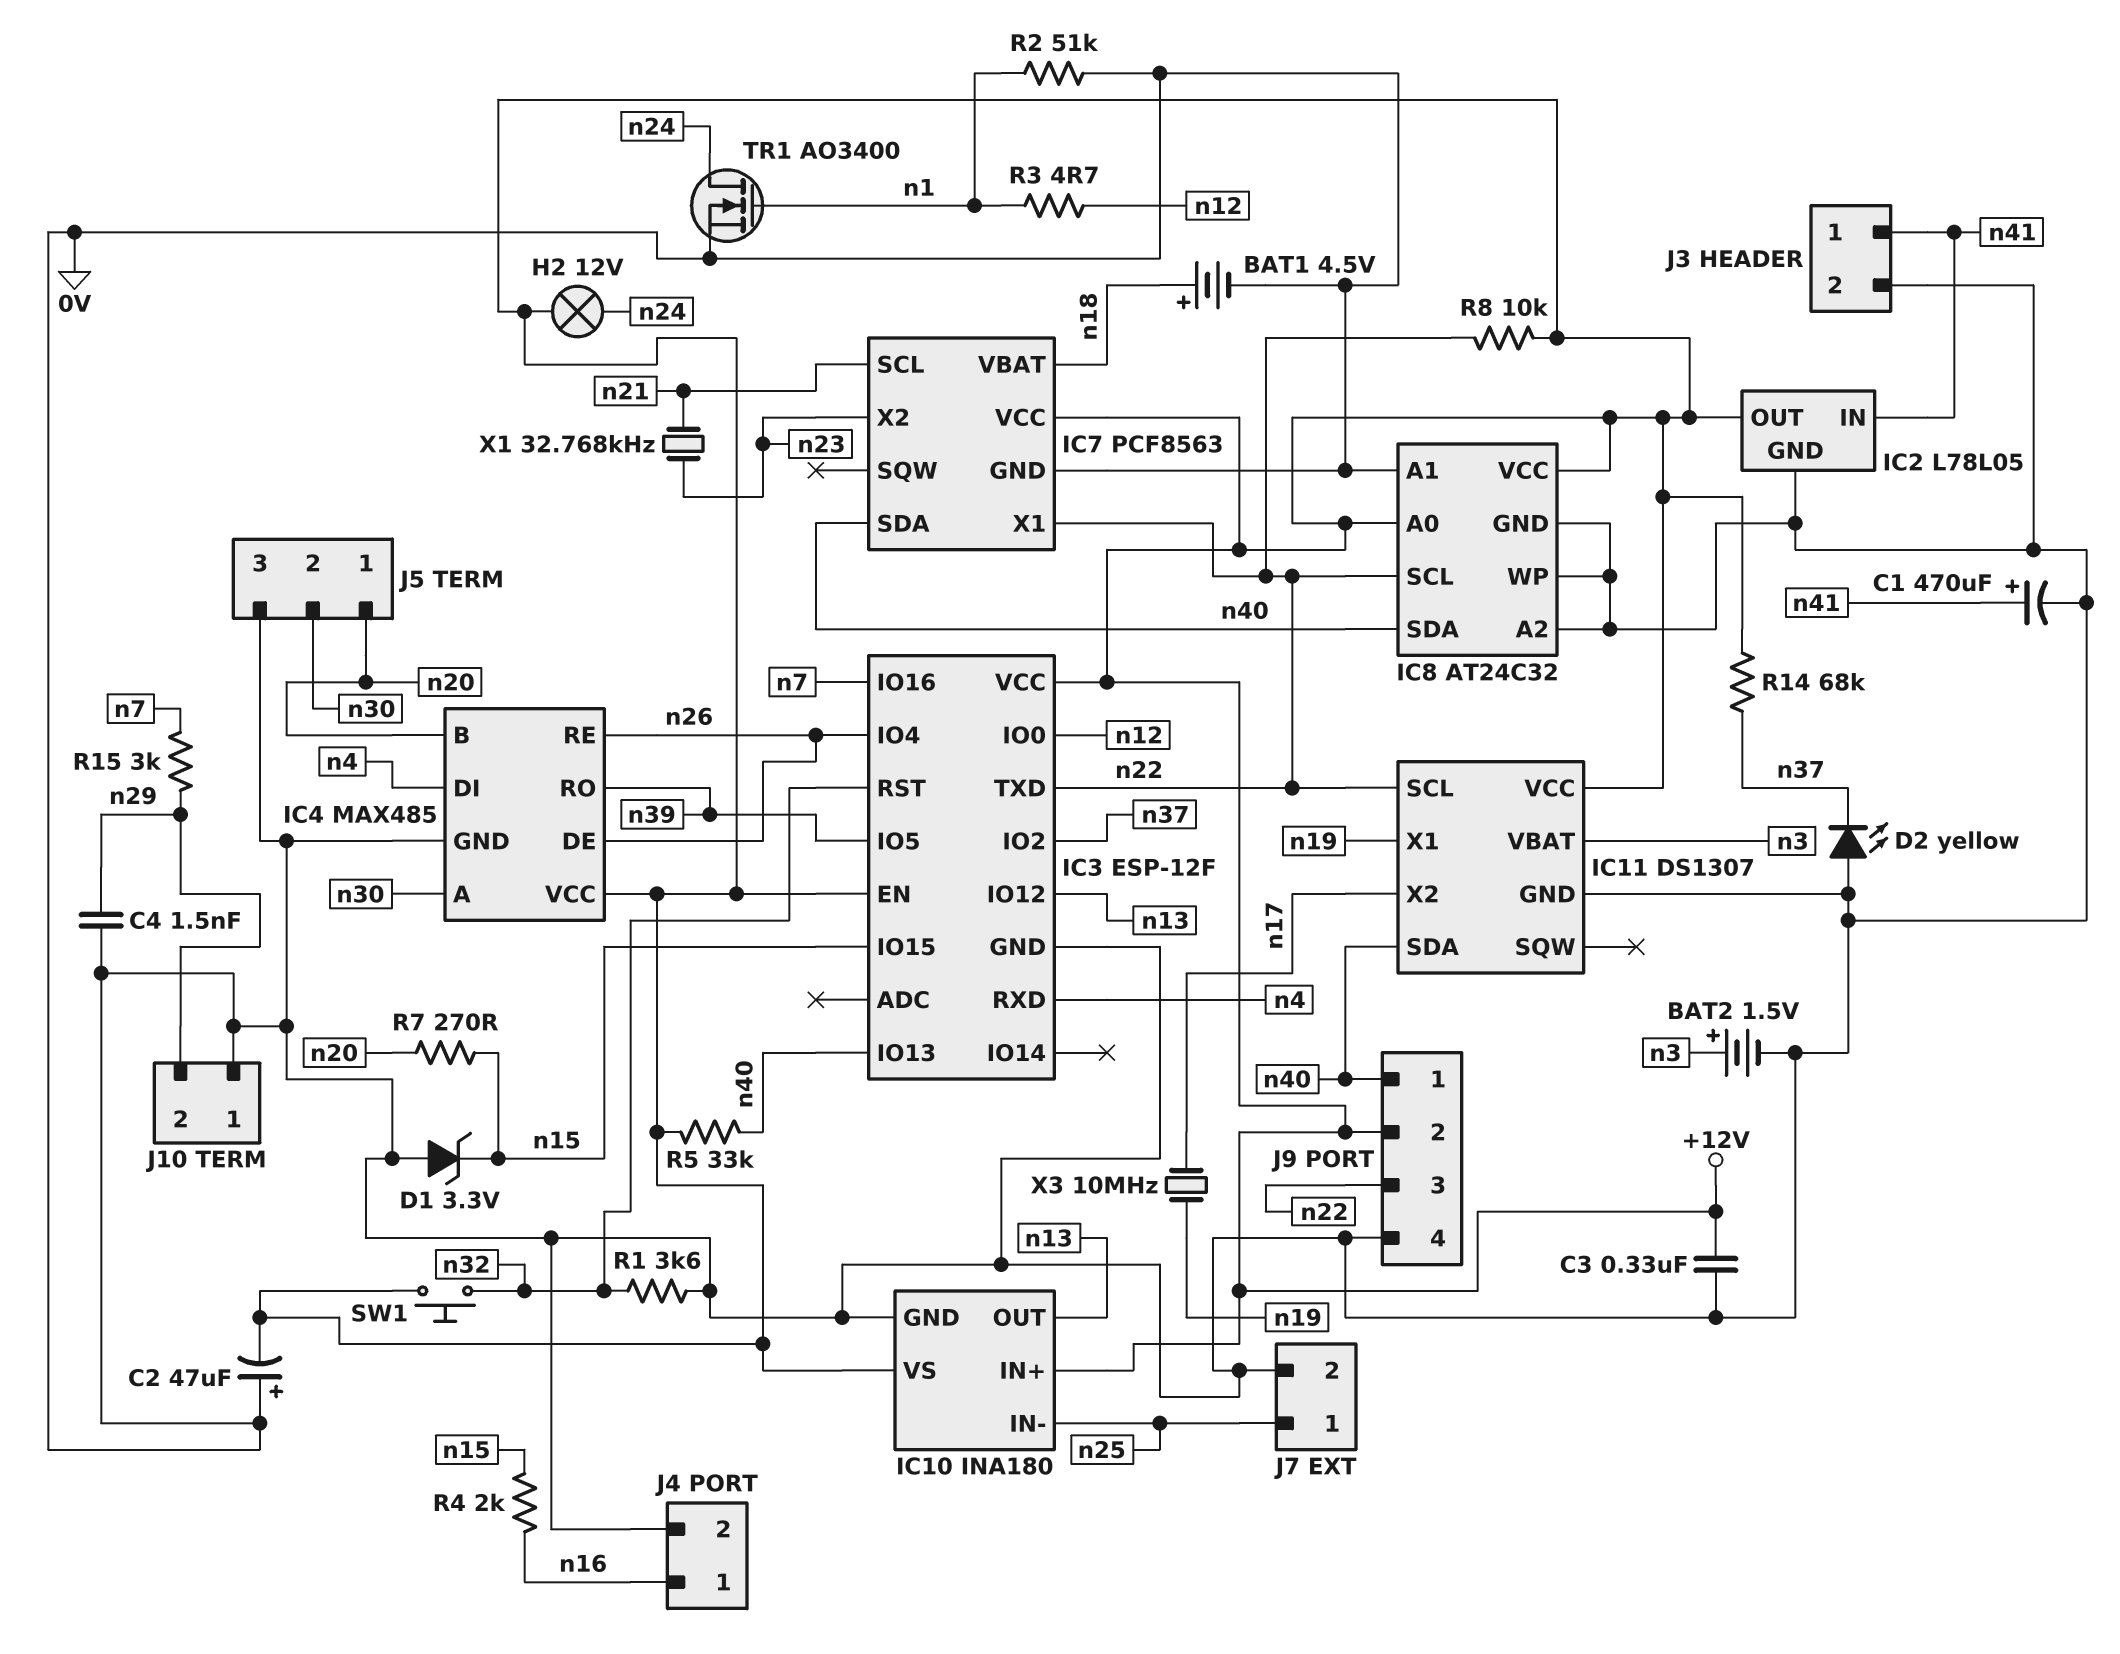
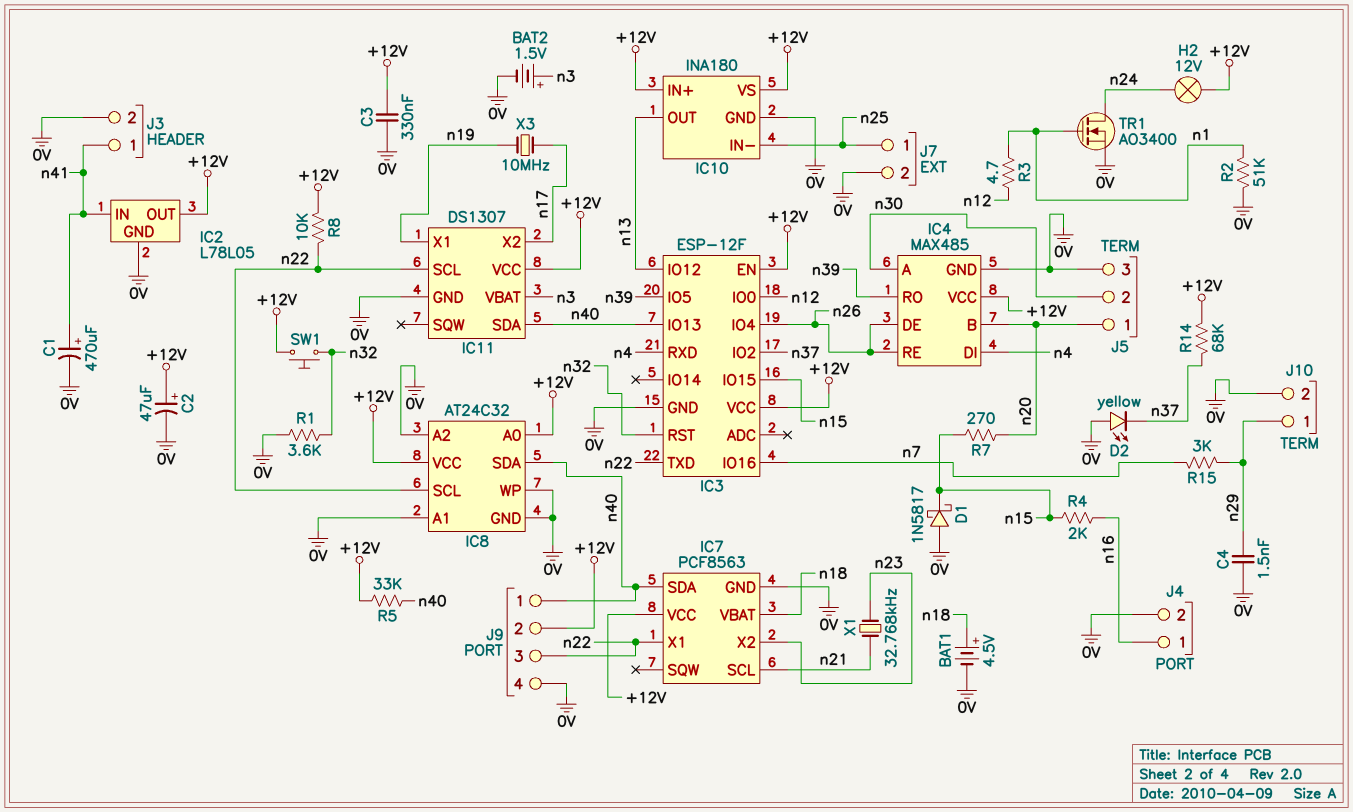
C2: 47uF (plus 0V, minus +12V) -> 47uF (plus +12V, minus 0V)
D1: zener 3.3V (A 0V, K n15) -> schottky 1N5817 (A 0V, K n15)
J10 pin 1: 0V -> n29
J10 pin 2: n29 -> 0V

